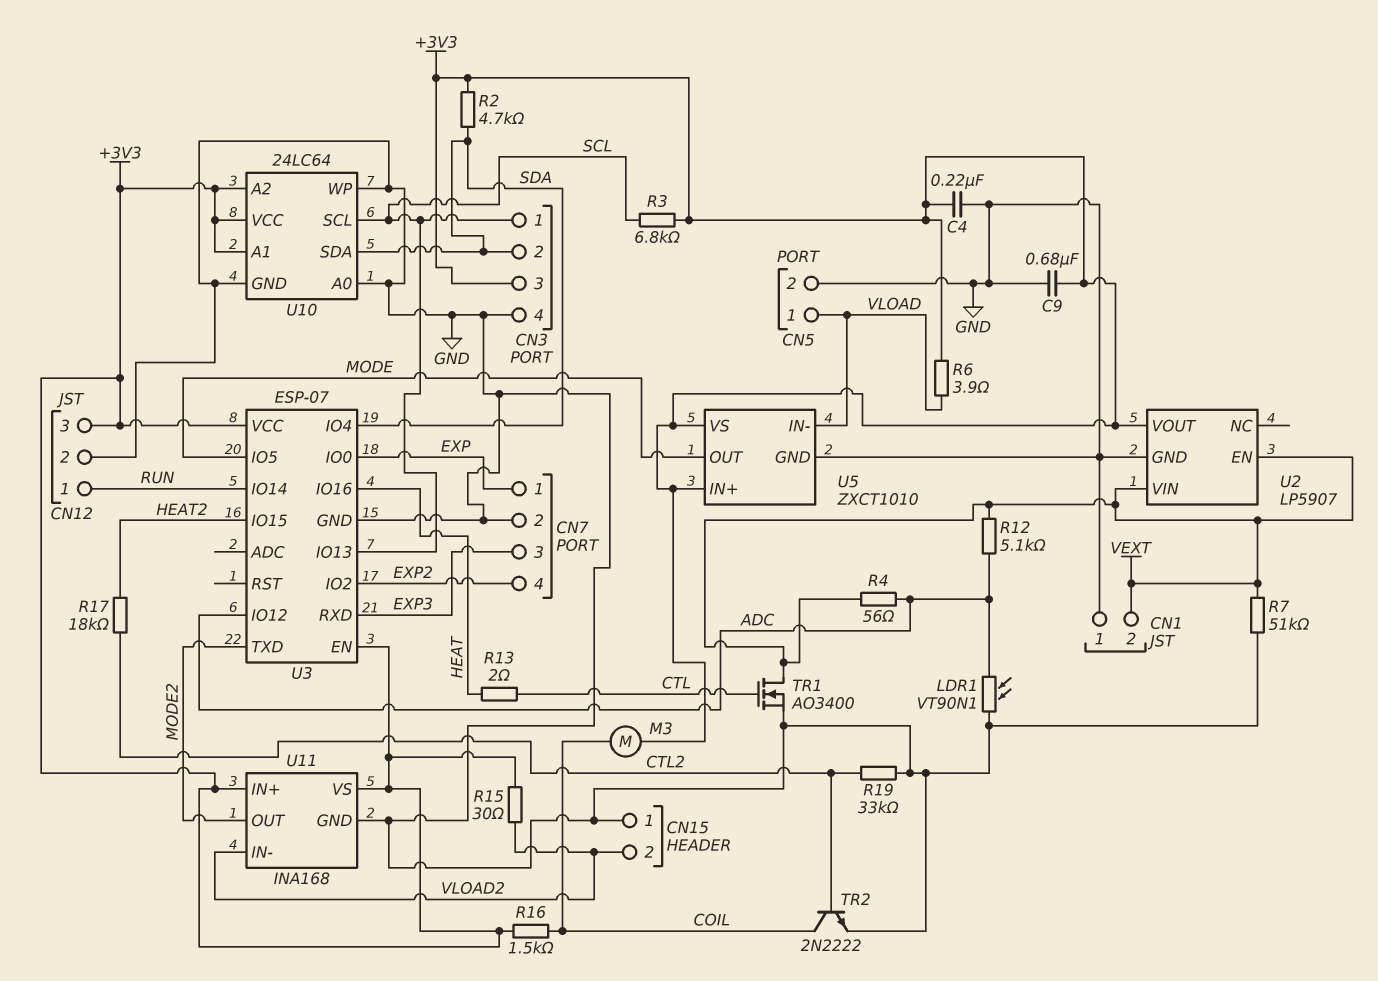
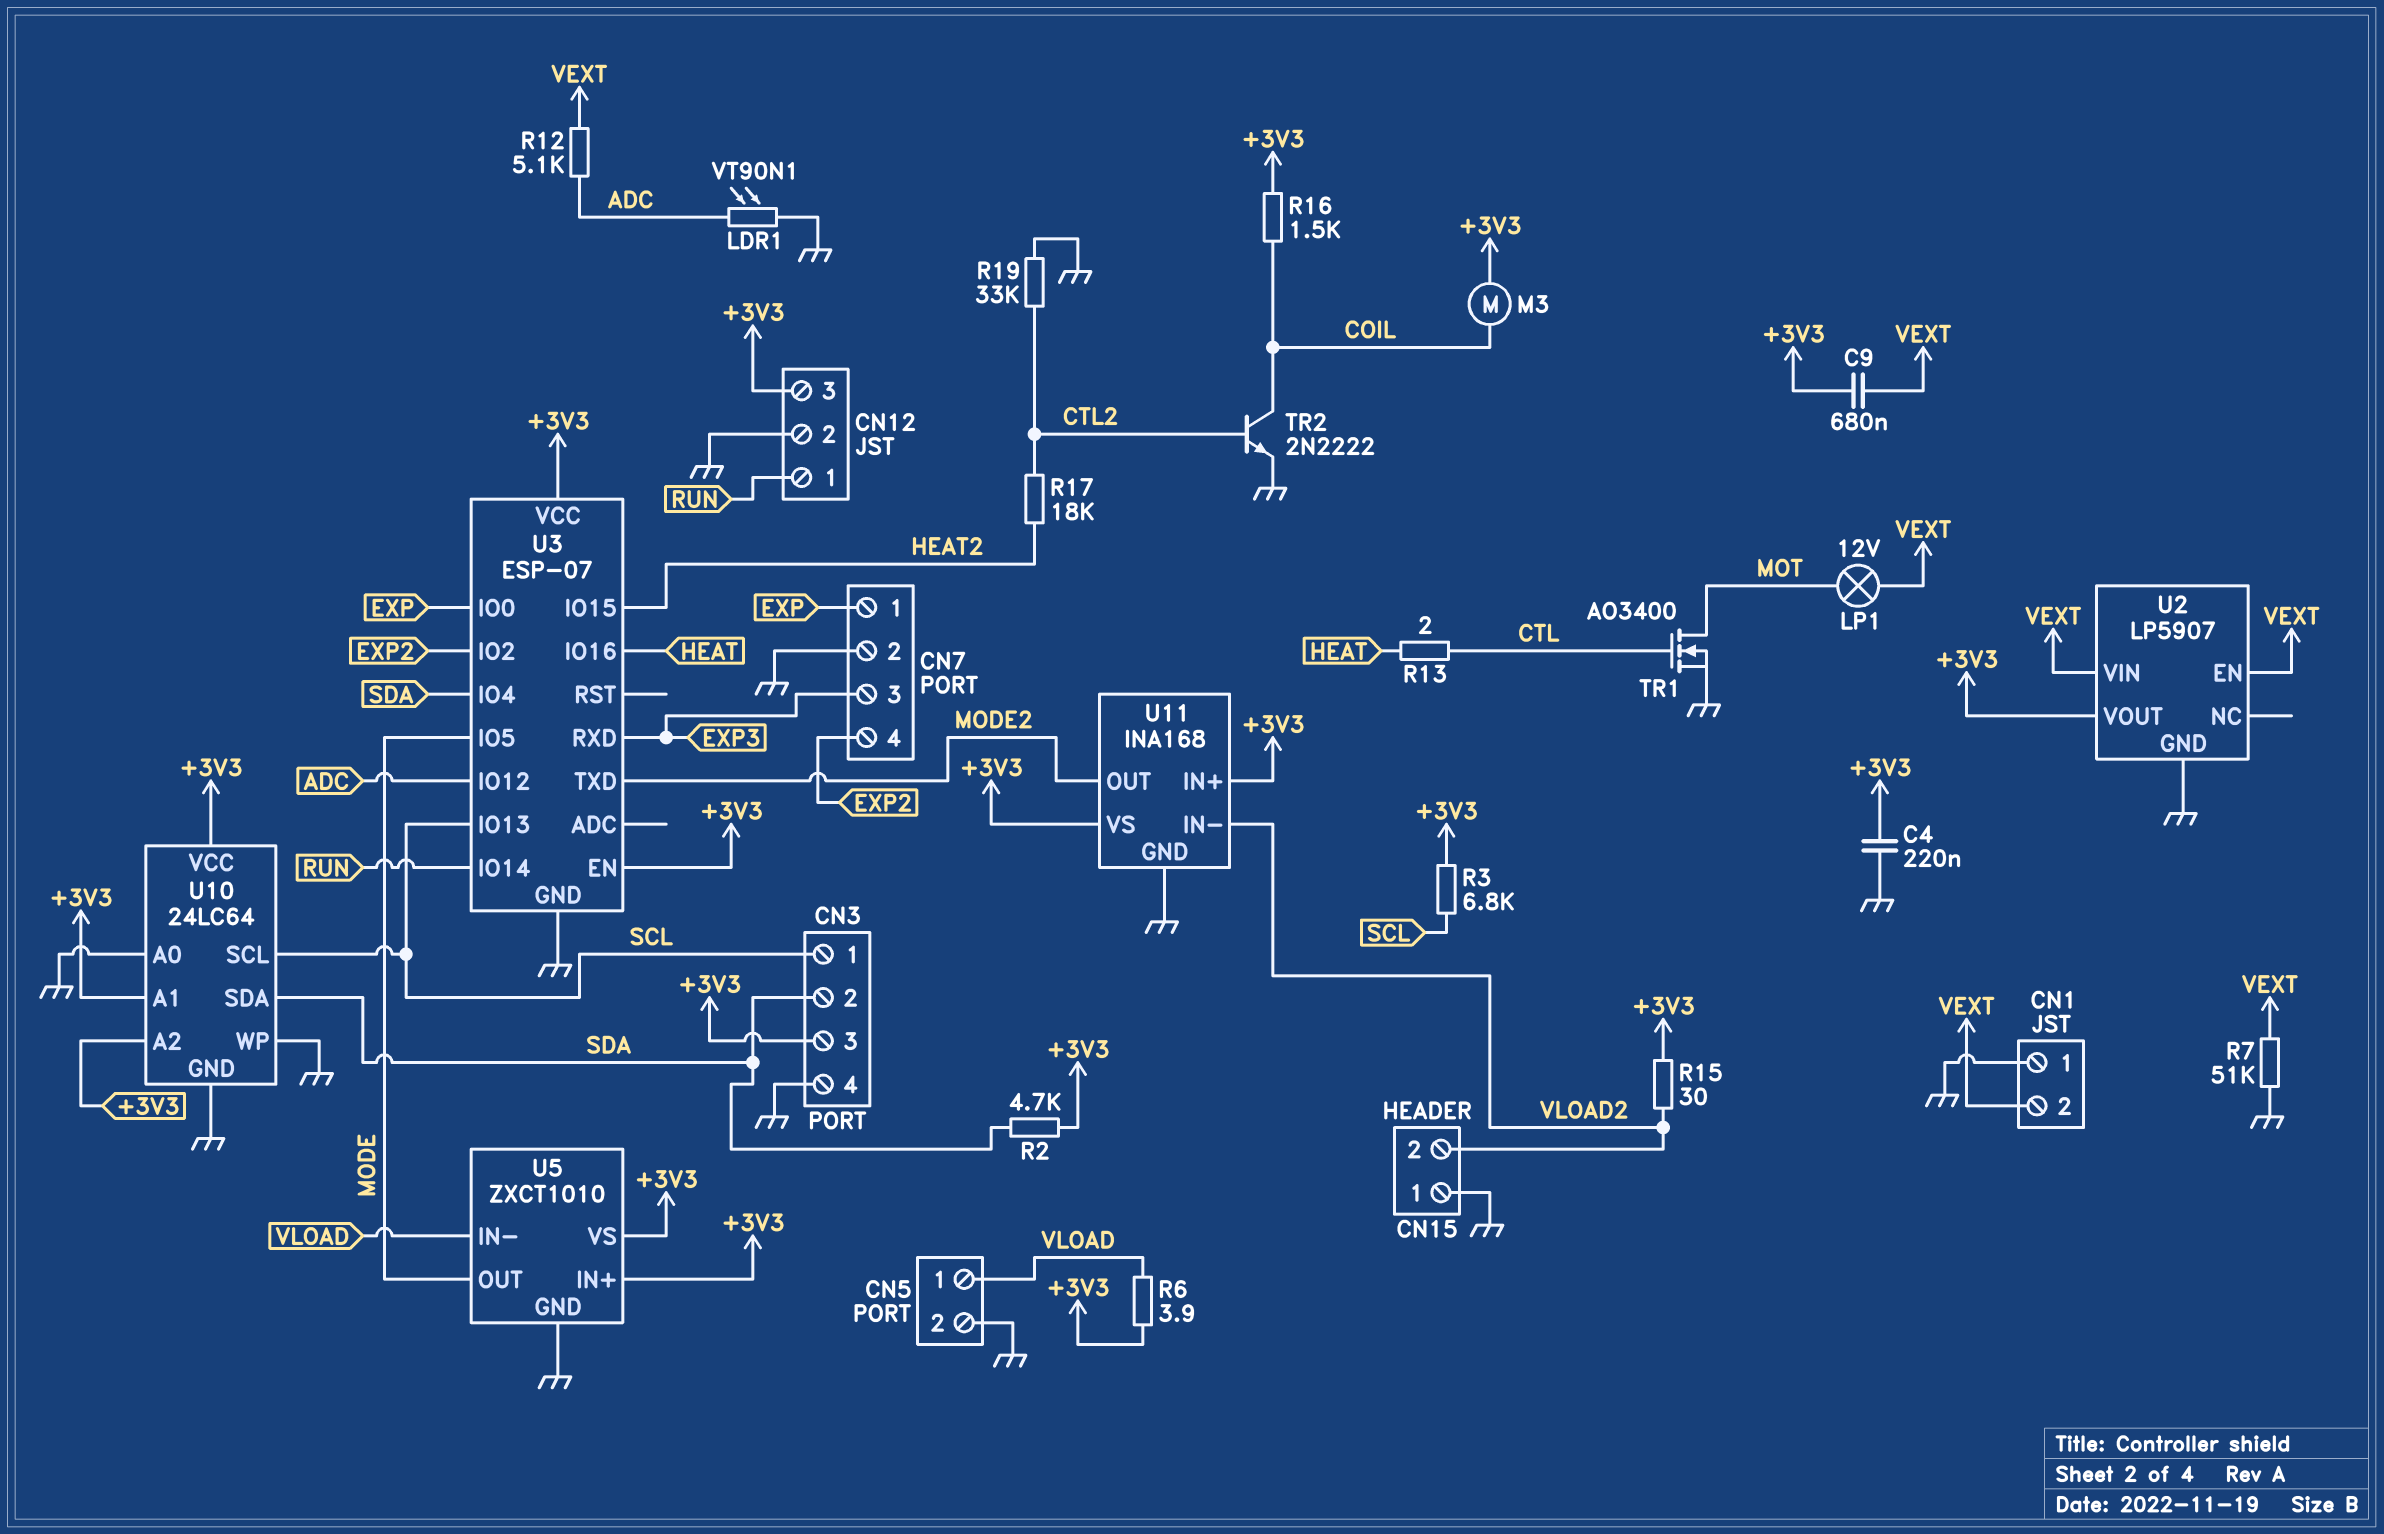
C9: 680nF (+3V3, GND) -> 680nF (+3V3, VEXT)
LP1: none -> lamp 12V (MOT, VEXT)
R4: 56 (ADC, VEXT) -> none
TR1: NMOS AO3400 (G CTL, D VEXT, S GND) -> NMOS AO3400 (G CTL, D MOT, S GND)

